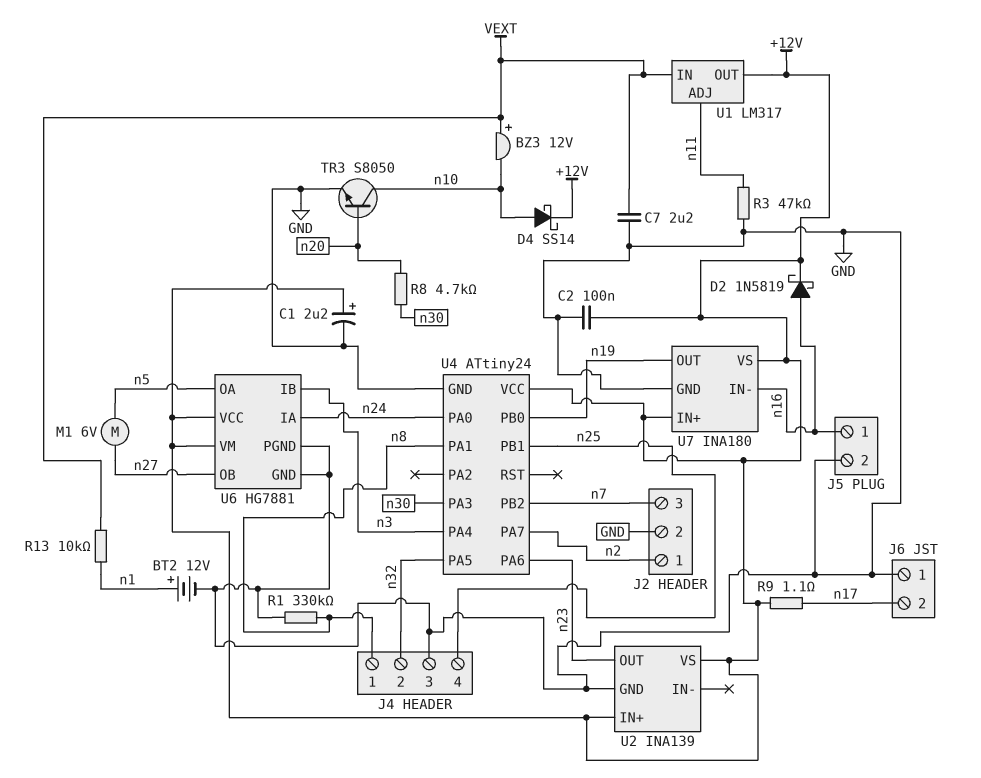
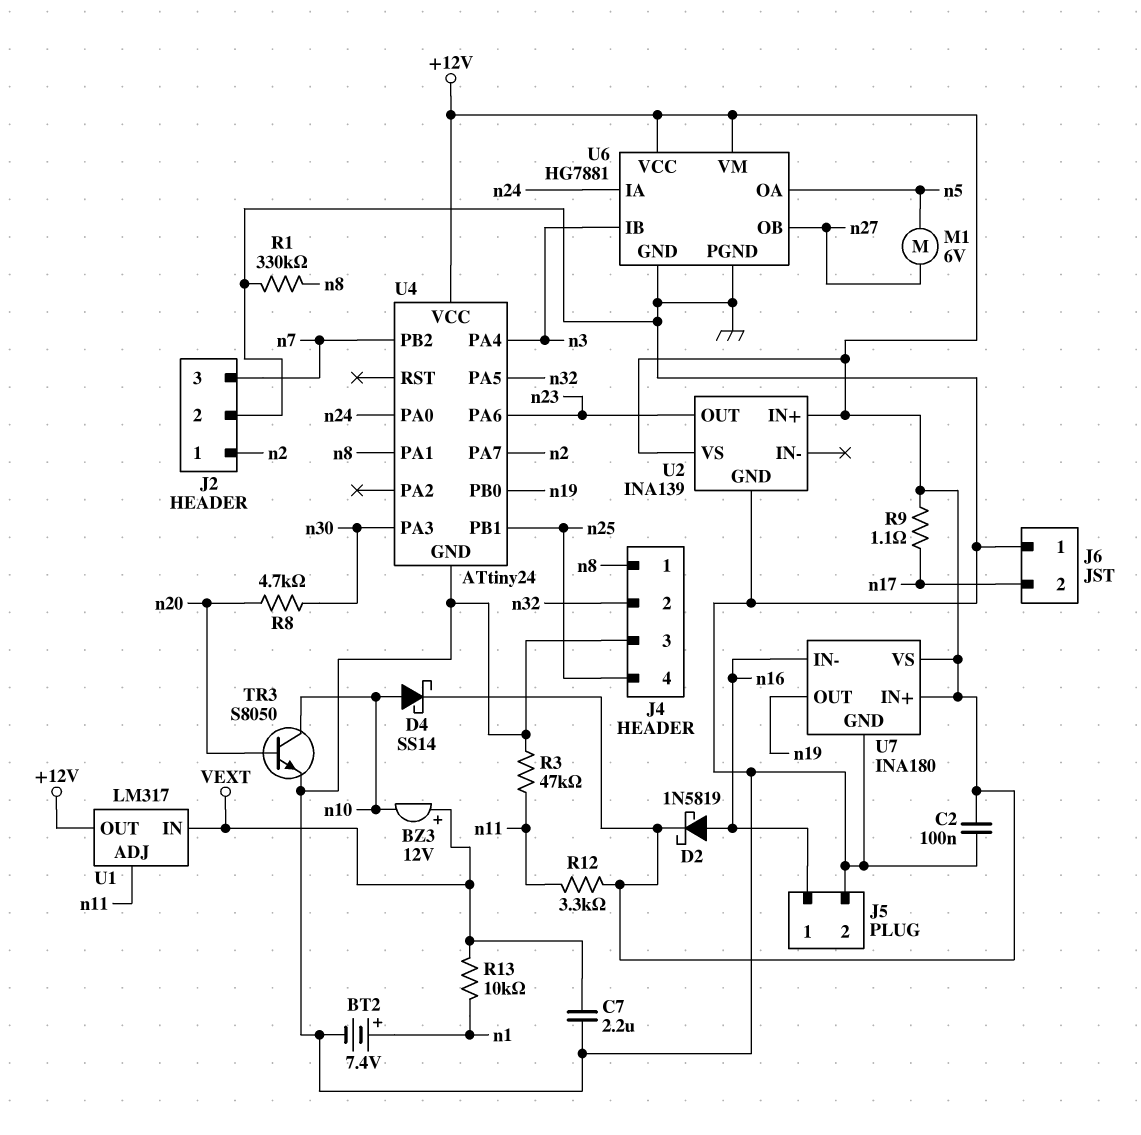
BT2: 12V (plus n1, minus GND) -> 7.4V (plus n1, minus GND)
C1: 2.2uF (plus +12V, minus GND) -> none
R12: none -> 3.3k (+12V, n11)

